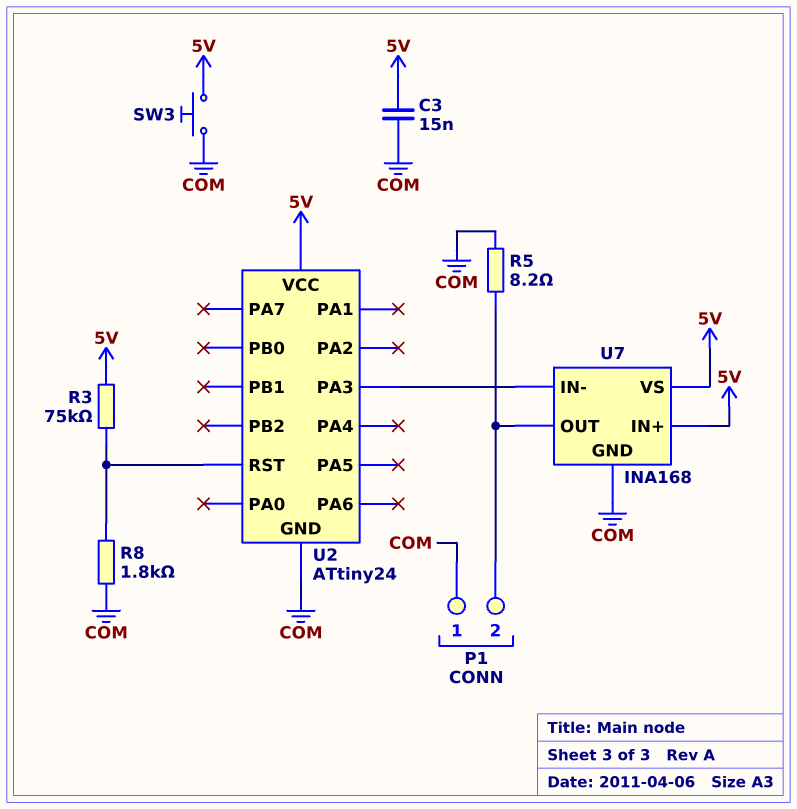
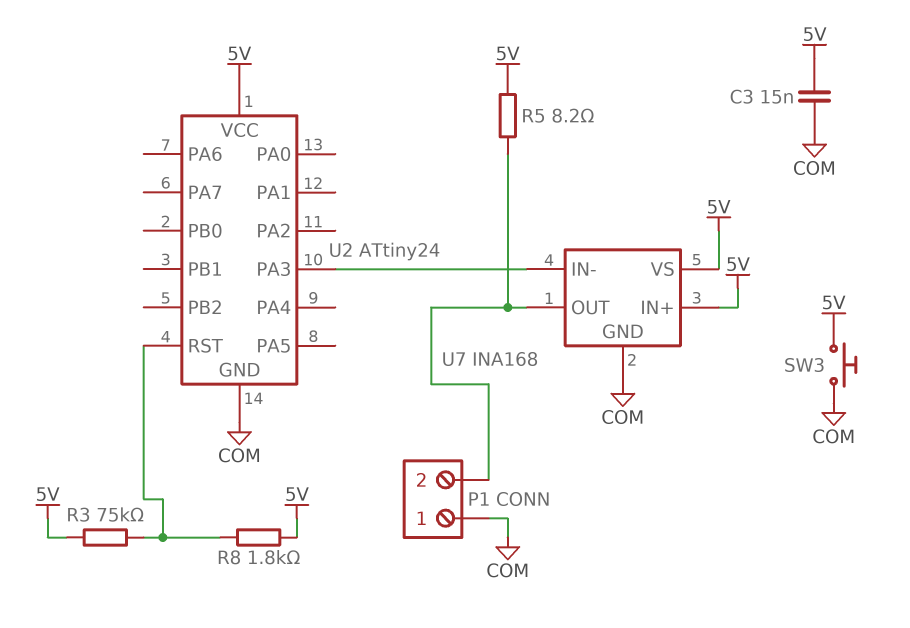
R5: 8.2 (COM, P1/2) -> 8.2 (5V, P1/2)
R8: 1.8k (COM, U2/RST) -> 1.8k (5V, U2/RST)

